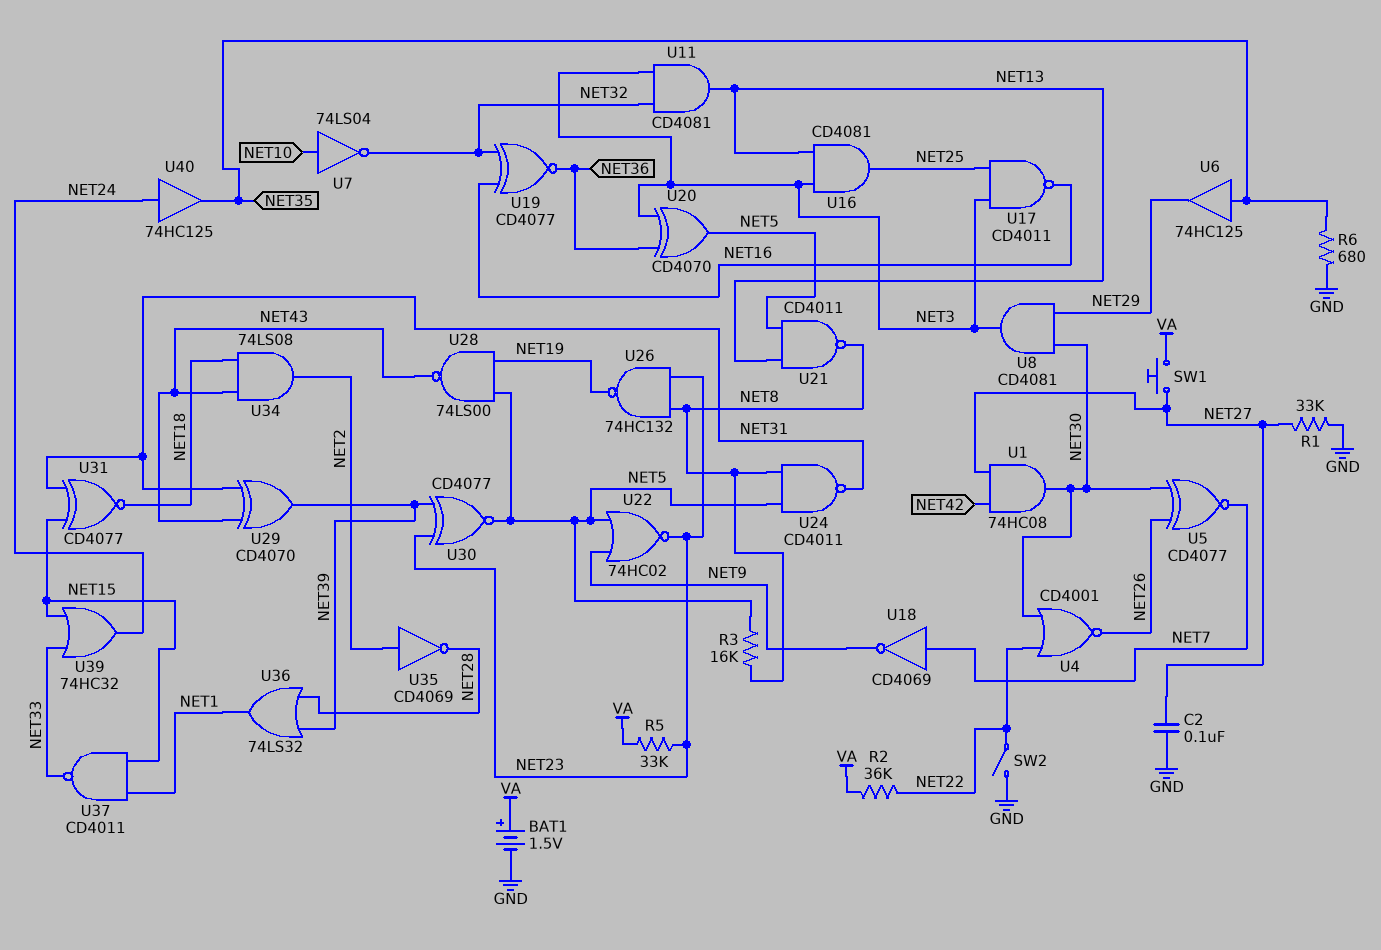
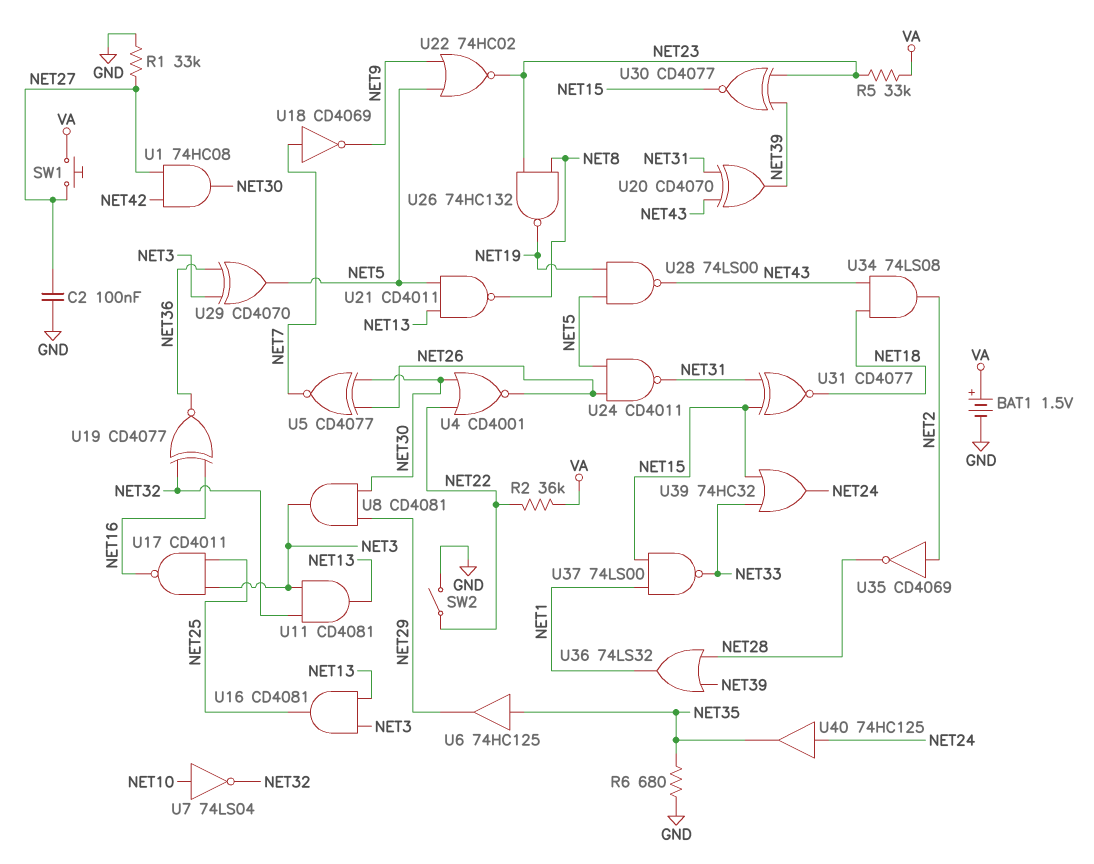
R3: 16k (NET5, NET8) -> none
U20: XOR CD4070 (in NET3, in NET36, out NET5) -> XOR CD4070 (in NET31, in NET43, out NET39)
U24: NAND CD4011 (in NET5, in NET8, out NET31) -> NAND CD4011 (in NET5, in NET26, out NET31)
U29: XOR CD4070 (in NET31, in NET43, out NET39) -> XOR CD4070 (in NET3, in NET36, out NET5)
U30: XNOR CD4077 (in NET23, in NET39, out NET5) -> XNOR CD4077 (in NET23, in NET39, out NET15)
U37: NAND CD4011 (in NET1, in NET15, out NET33) -> NAND 74LS00 (in NET1, in NET15, out NET33)

